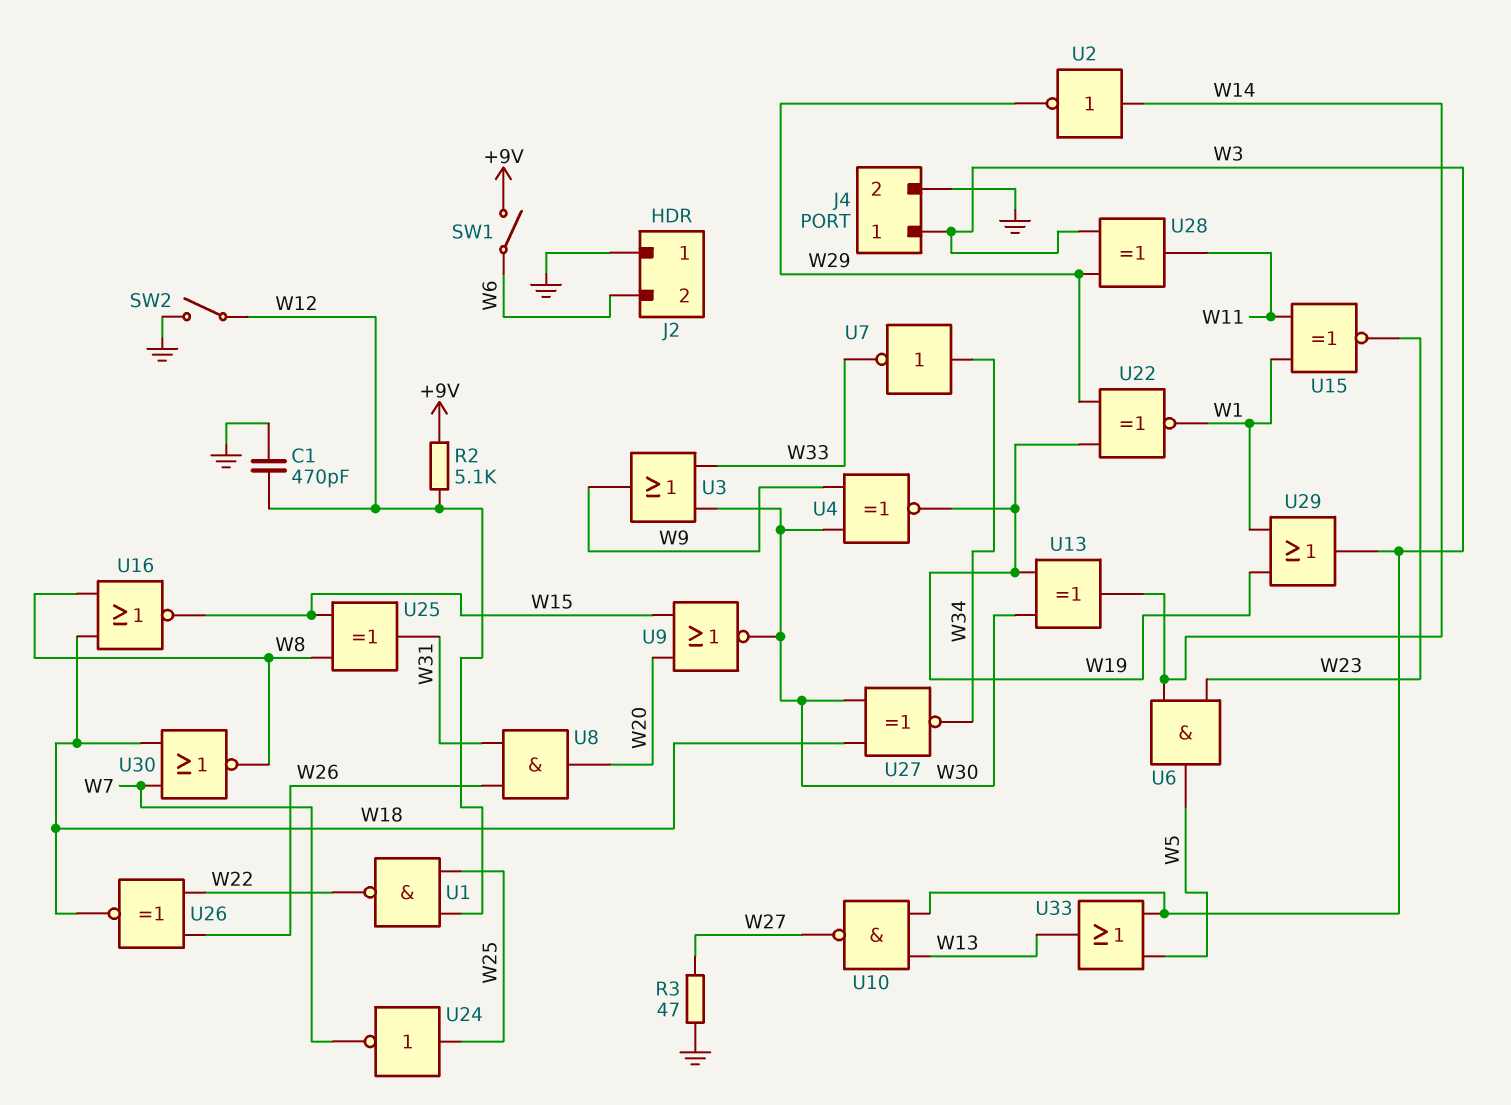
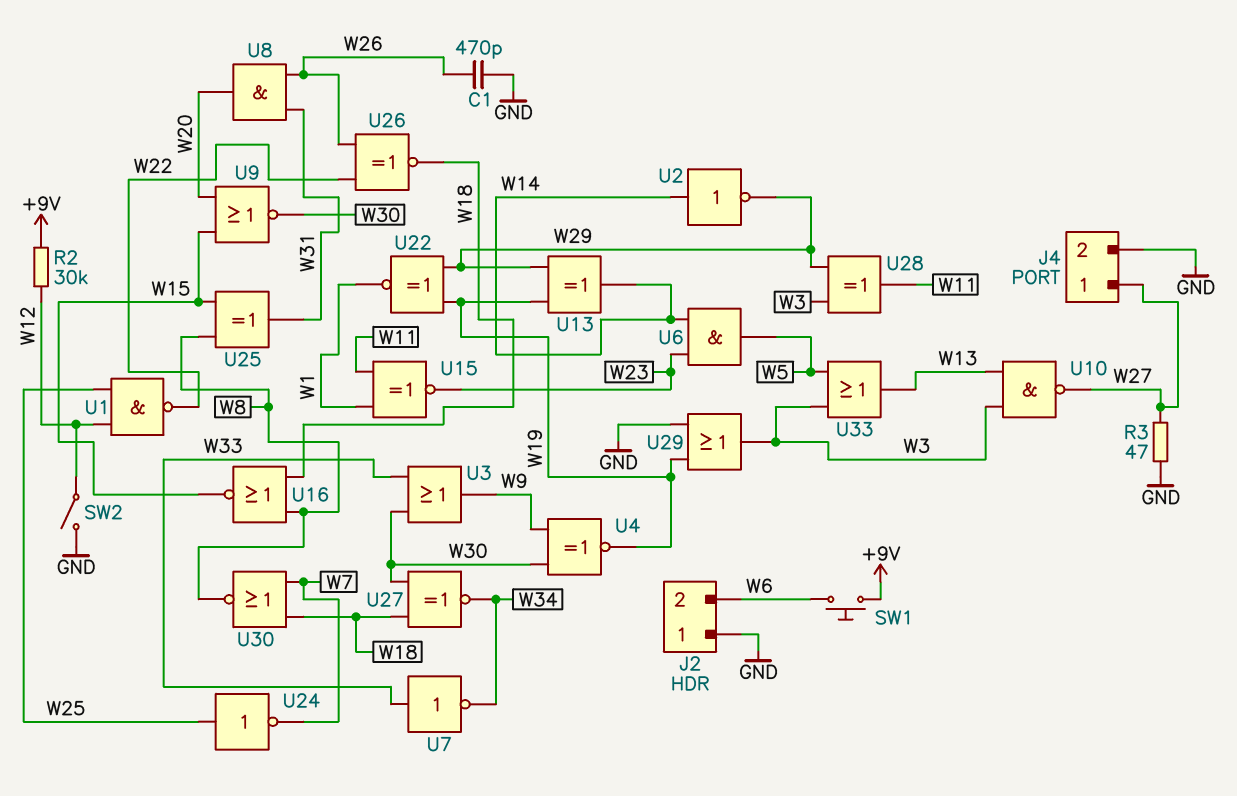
C1: 470pF (GND, W12) -> 470pF (GND, W26)
J4 pin 1: W3 -> W27
R2: 5.1k (+9V, W12) -> 30k (+9V, W12)
SW1: switch (+9V, W6) -> button (+9V, W6)
U7: NOT (in W34, out W33) -> NOT (in W33, out W34)
U13: XOR (in W19, in W30, out W14) -> XOR (in W19, in W29, out W14)
U29: OR (in W1, in W19, out W3) -> OR (in GND, in W19, out W3)

